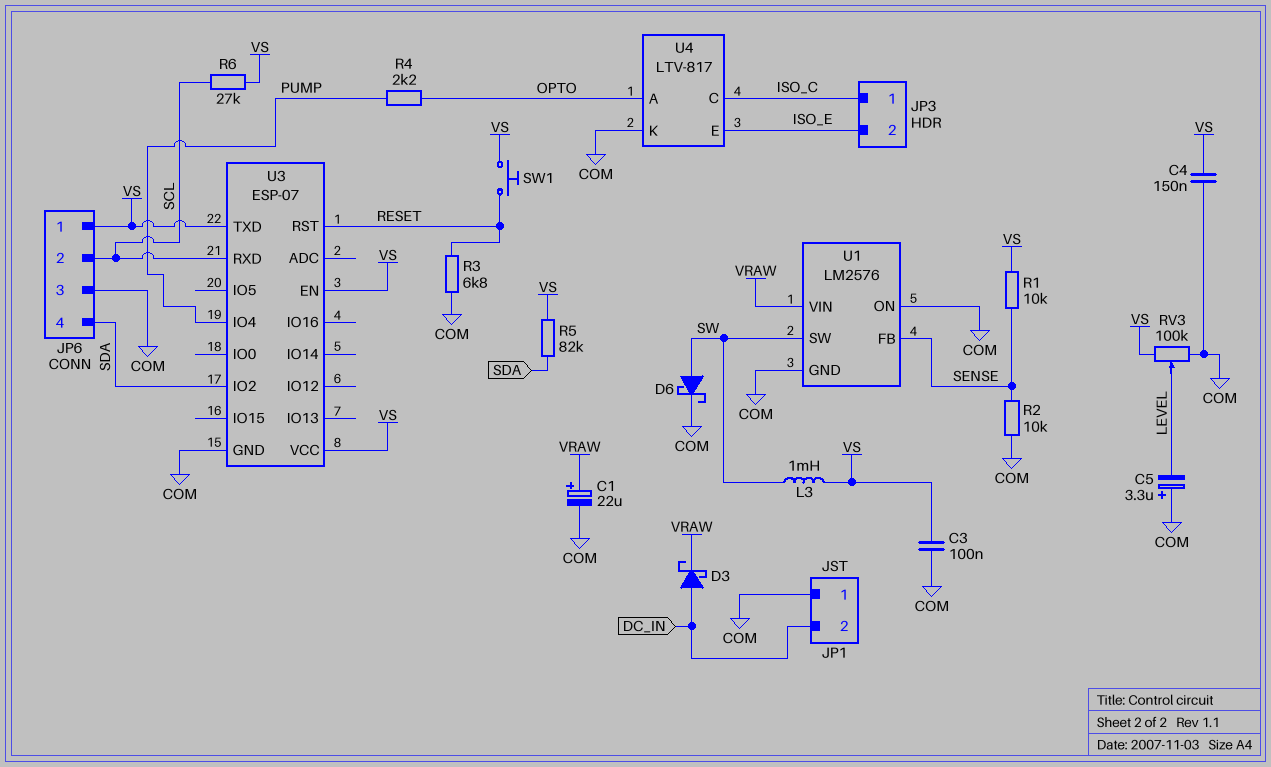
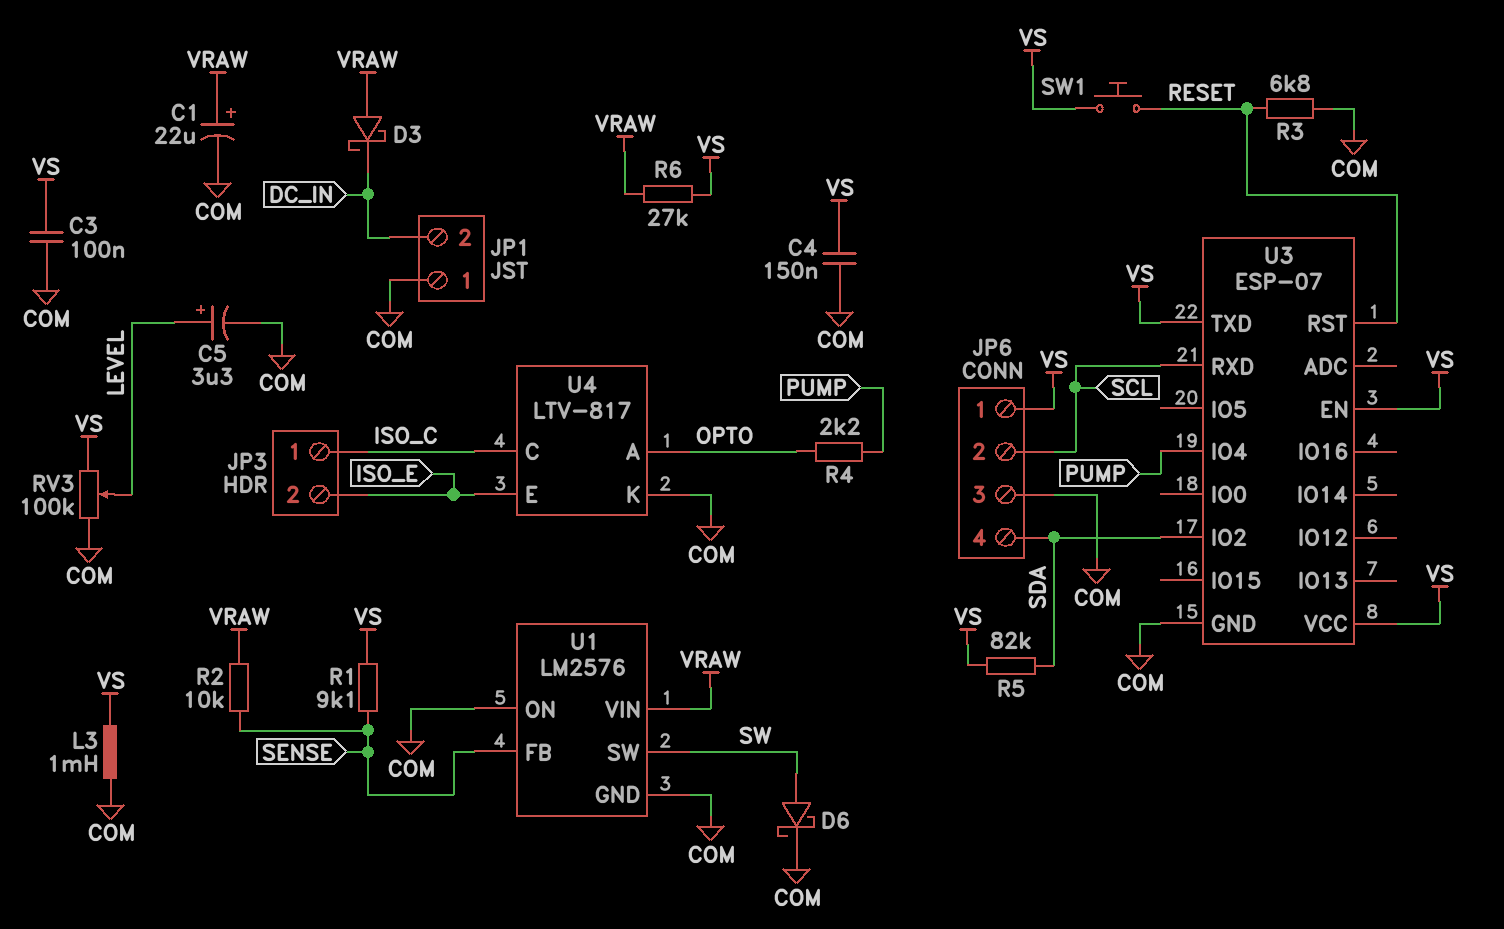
C5: 3.3uF (plus COM, minus LEVEL) -> 3.3uF (plus LEVEL, minus COM)
D3: schottky (A DC_IN, K VRAW) -> schottky (A VRAW, K DC_IN)
L3: 1mH (SW, VS) -> 1mH (COM, VS)
R1: 10k (SENSE, VS) -> 9.1k (SENSE, VS)
R2: 10k (COM, SENSE) -> 10k (SENSE, VRAW)
R6: 27k (SCL, VS) -> 27k (VRAW, VS)

